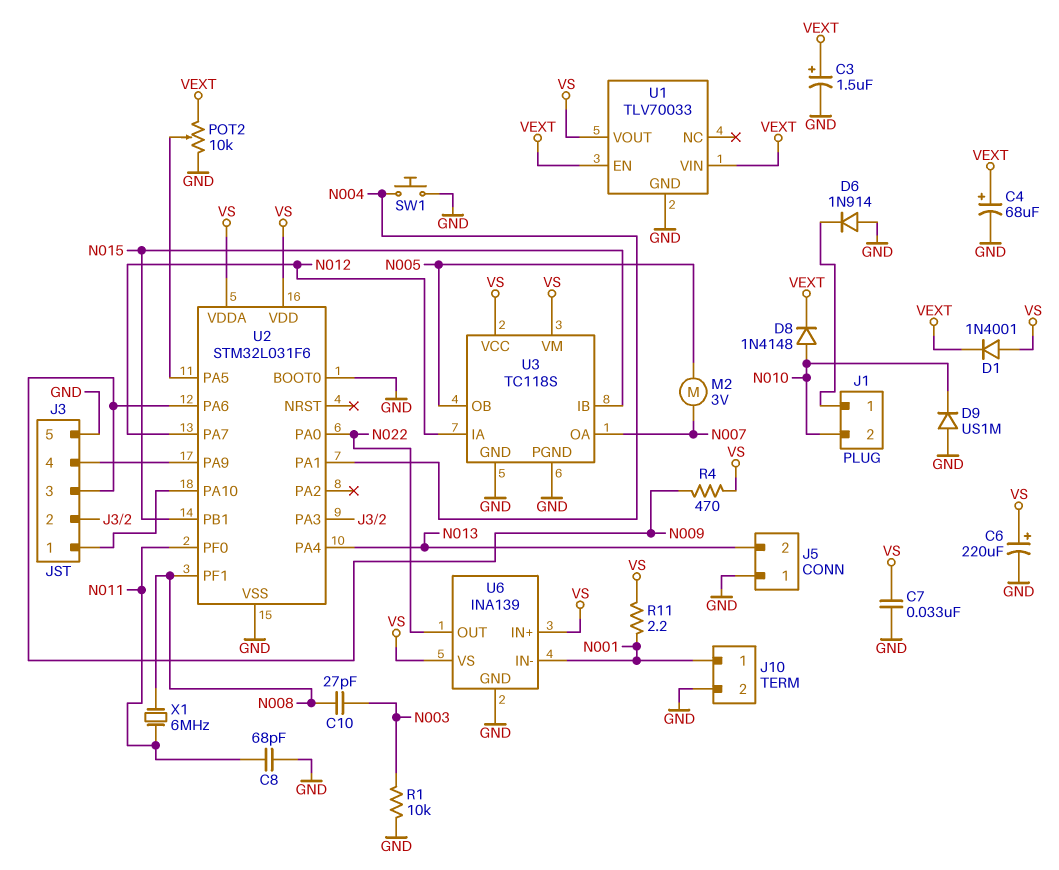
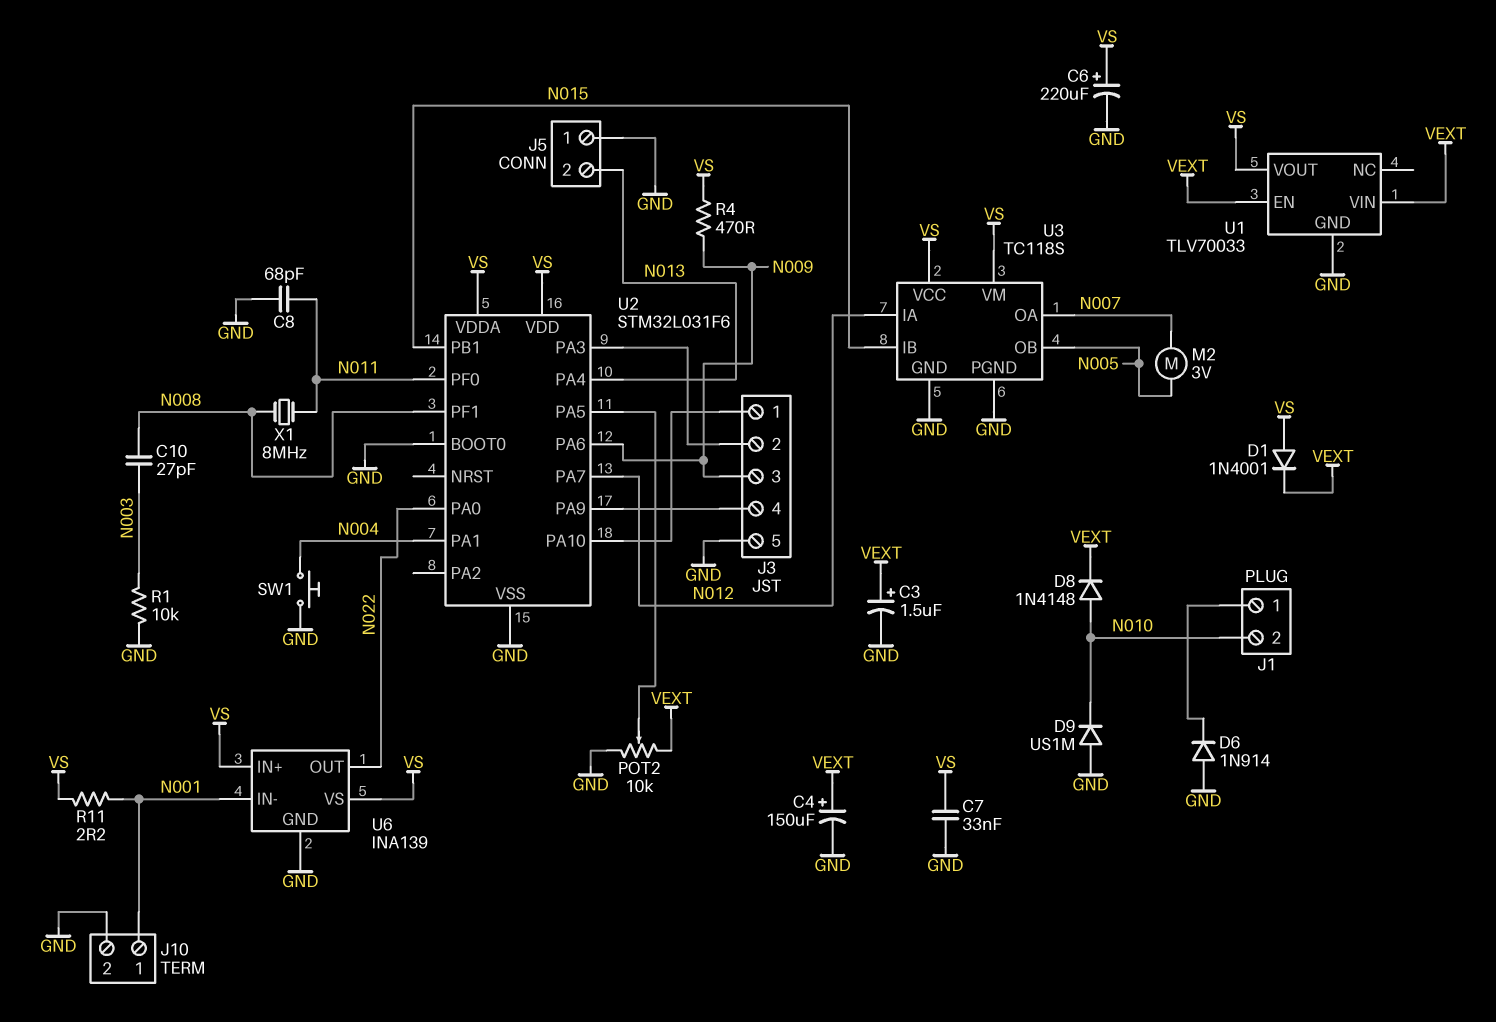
C4: 68uF (plus VEXT, minus GND) -> 150uF (plus VEXT, minus GND)
X1: 6MHz (N008, N011) -> 8MHz (N008, N011)

